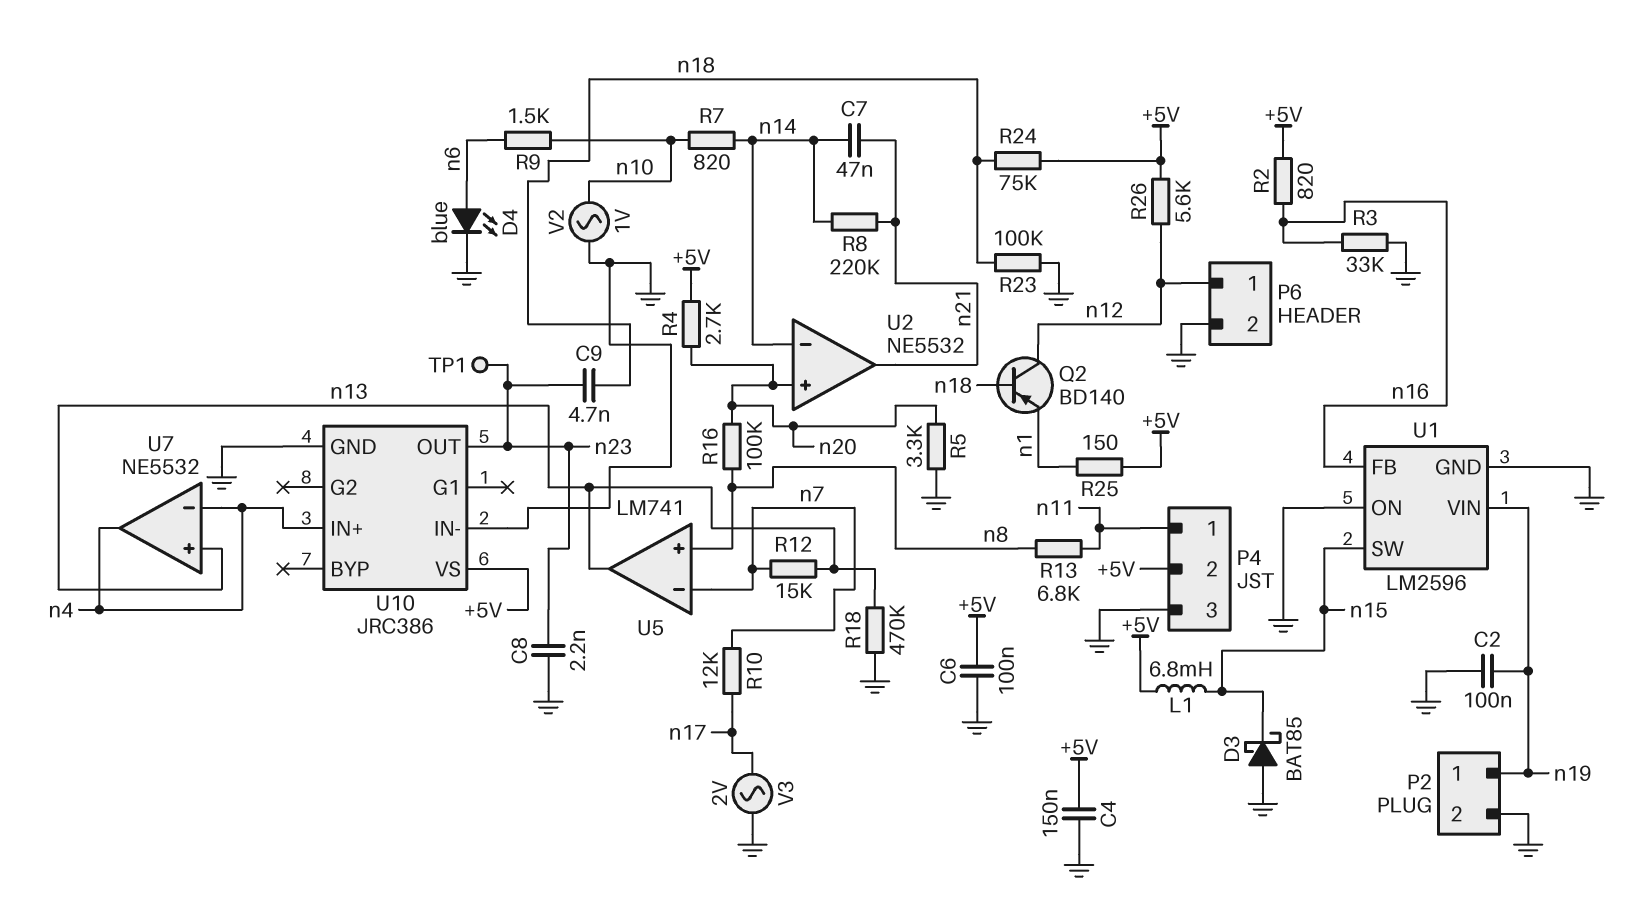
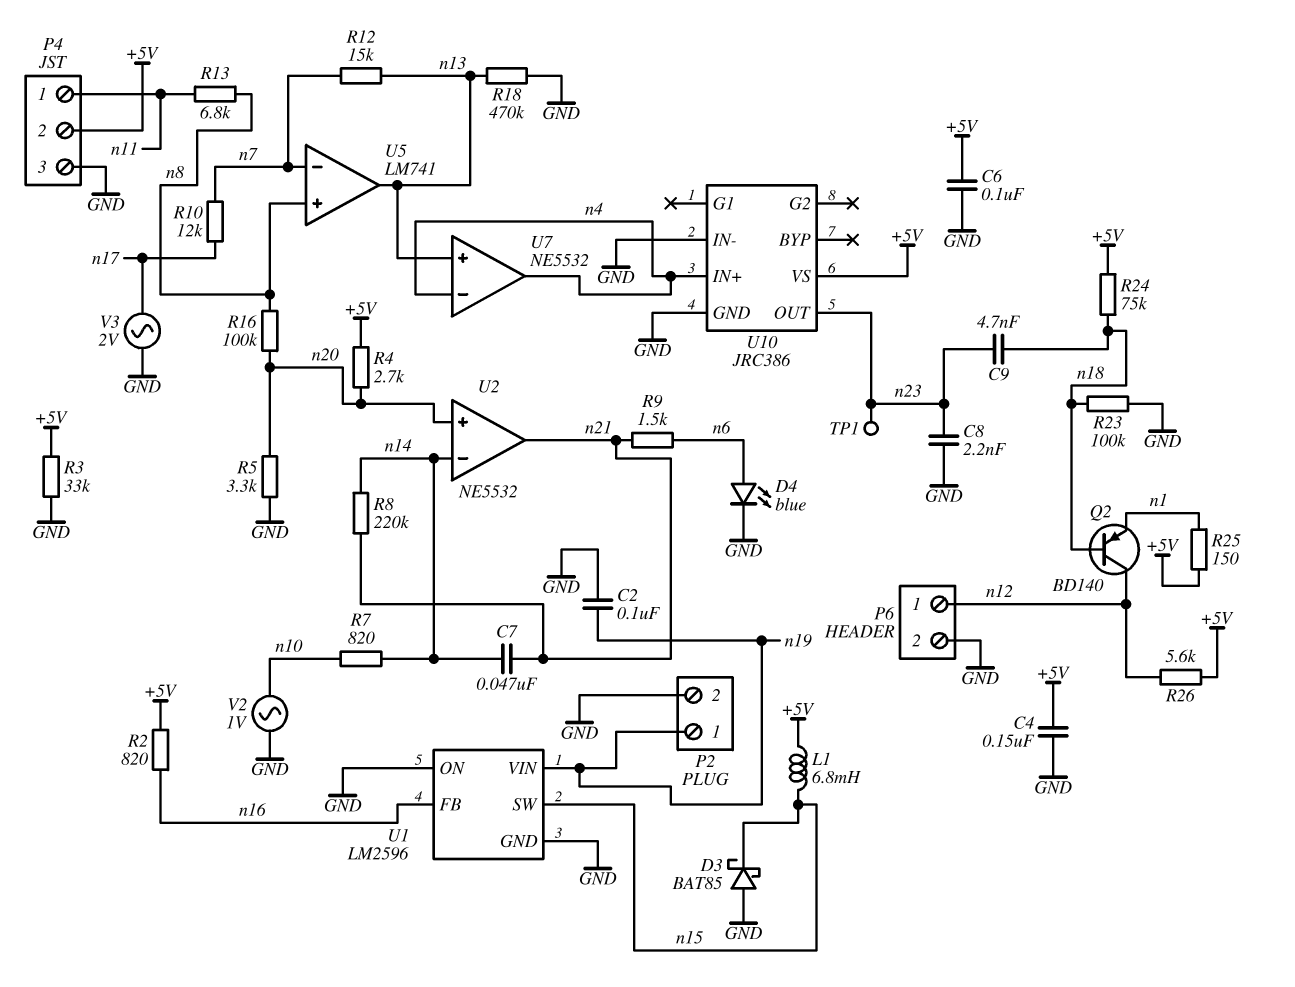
R3: 33k (GND, n16) -> 33k (+5V, GND)
R9: 1.5k (n6, n10) -> 1.5k (n6, n21)

